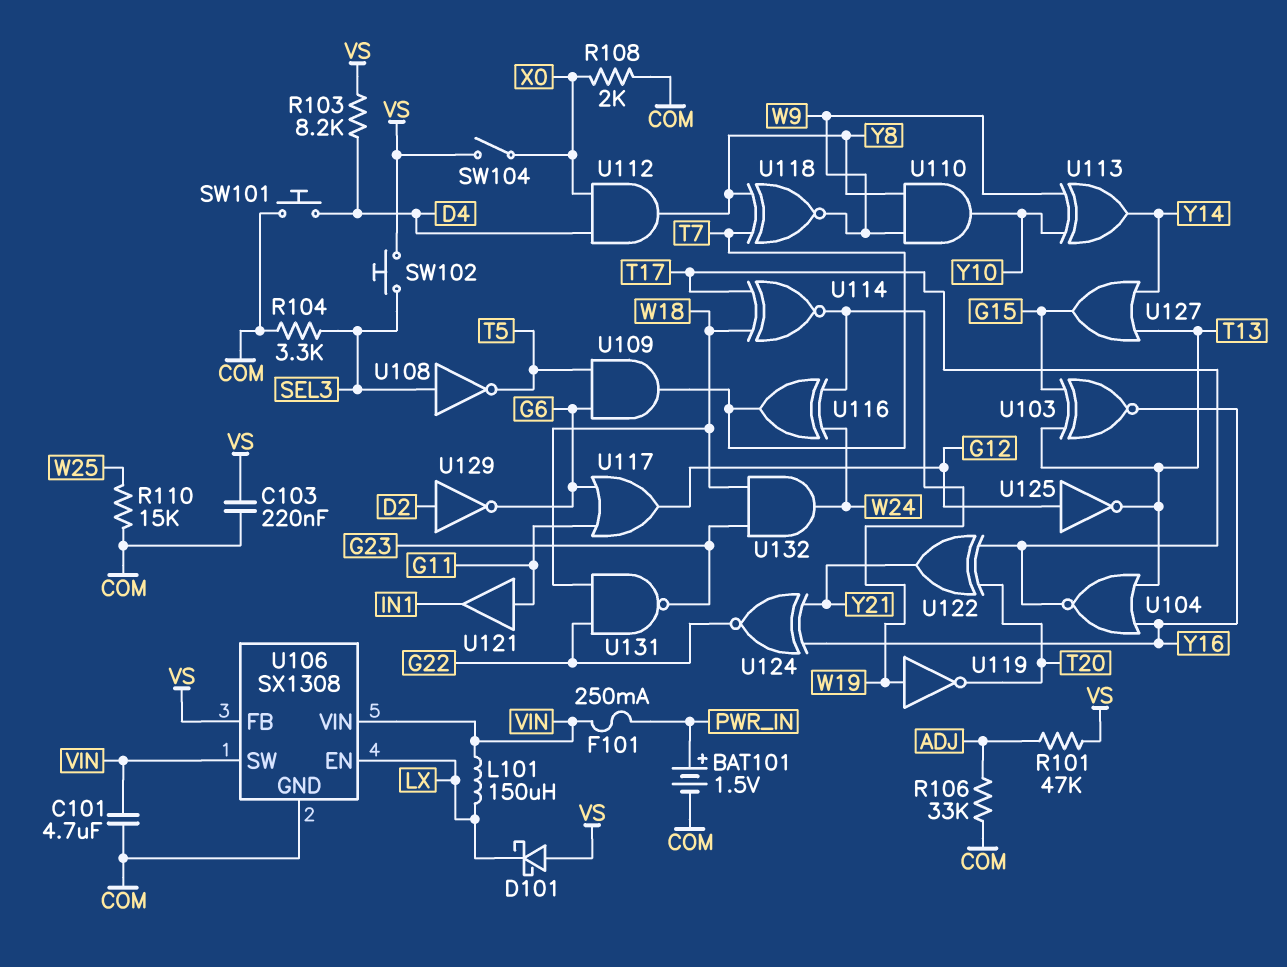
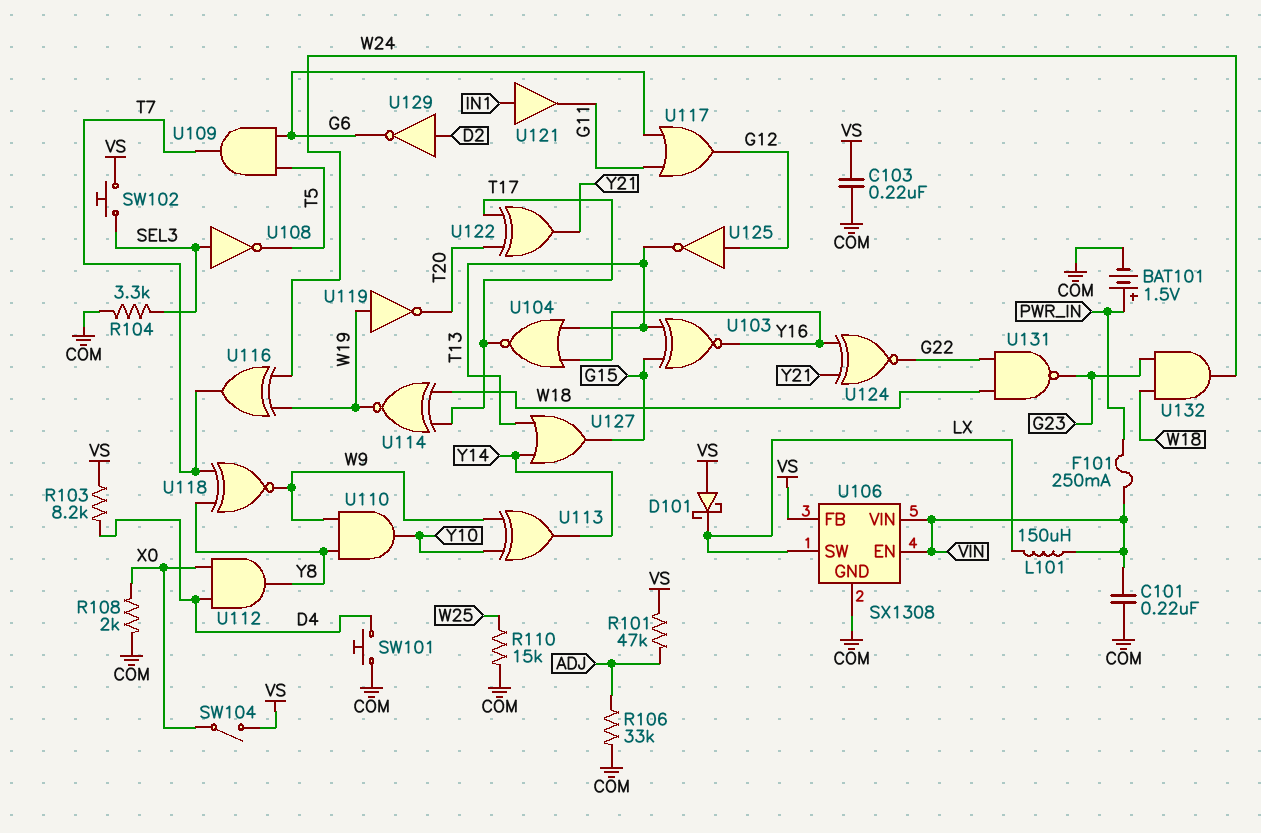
C101: 4.7uF (COM, VIN) -> 220nF (COM, VIN)
U106 pin EN: LX -> VIN
U106 pin SW: VIN -> LX
U121: buffer (in G11, out IN1) -> buffer (in IN1, out G11)

